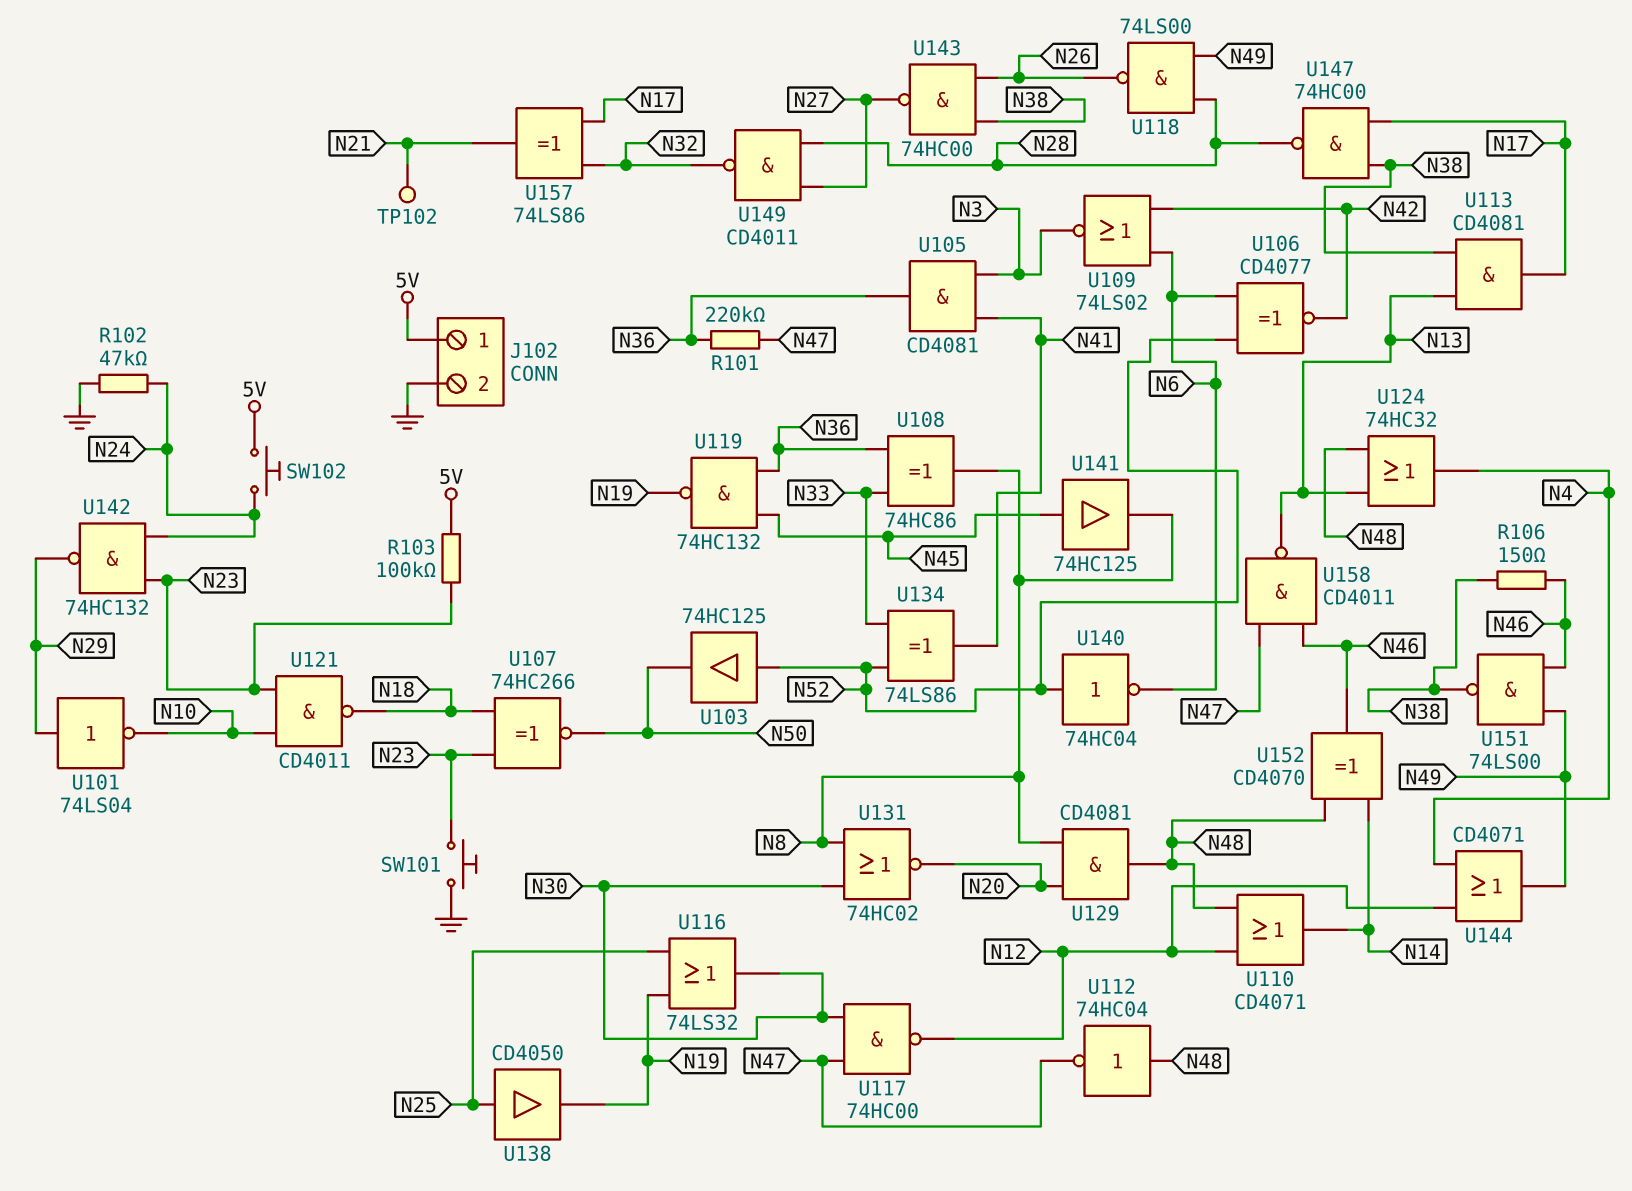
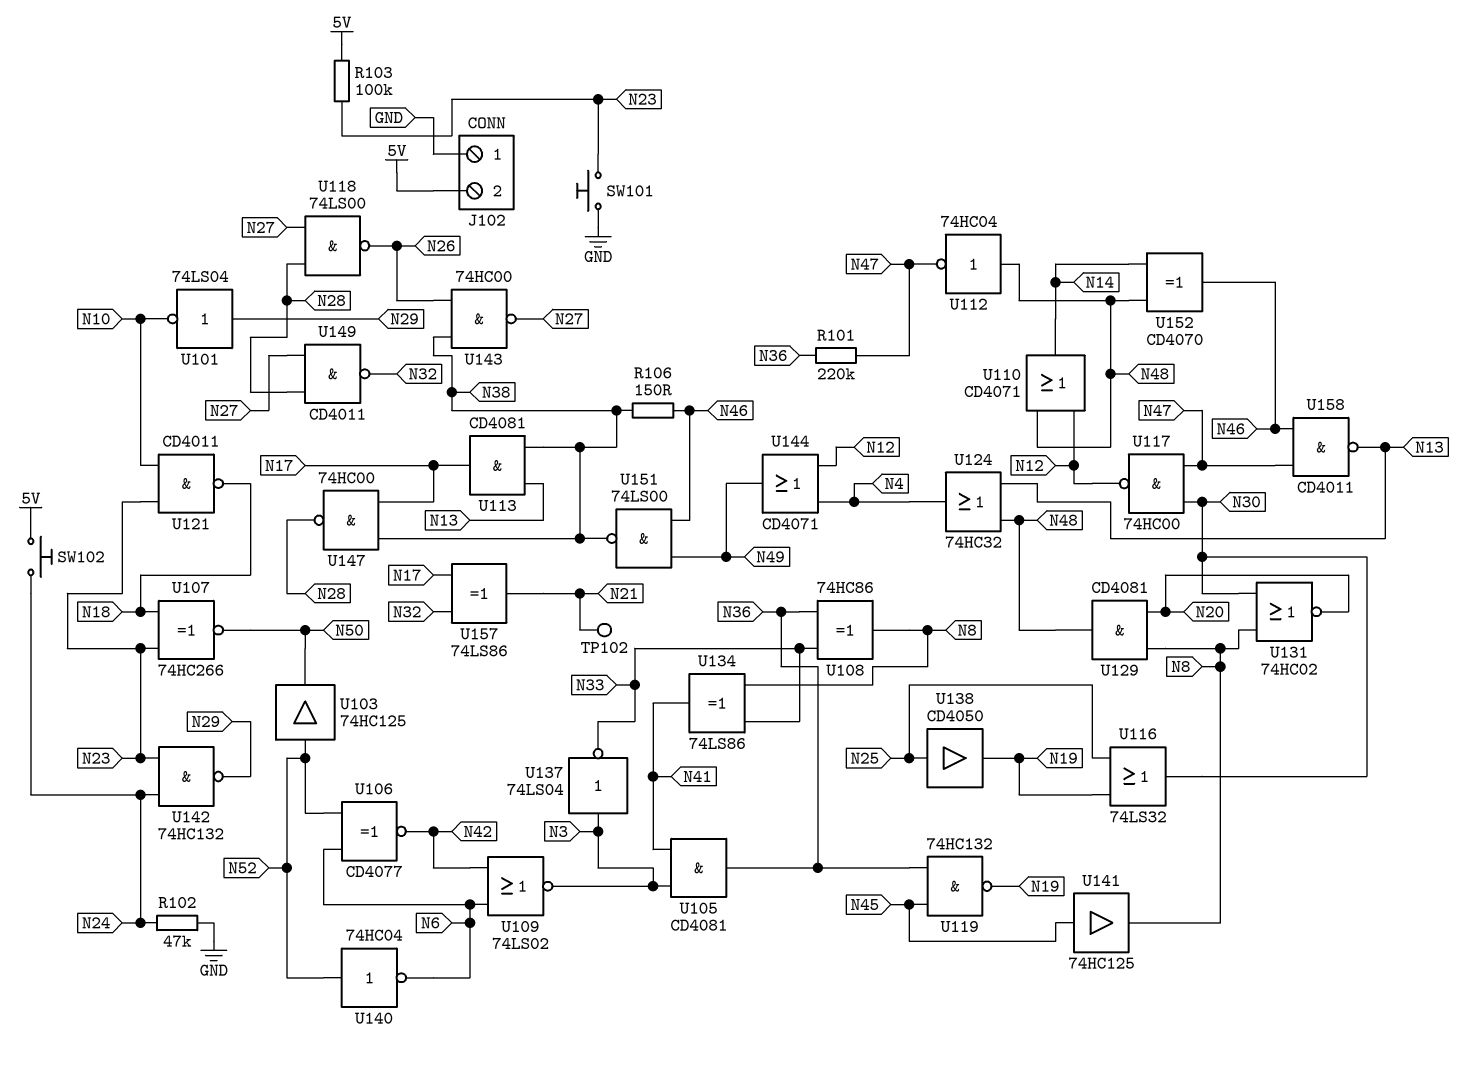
J102 pin 1: 5V -> GND
J102 pin 2: GND -> 5V
U118: NAND 74LS00 (in N28, in N49, out N26) -> NAND 74LS00 (in N27, in N28, out N26)
U134: XOR 74LS86 (in N33, in N52, out N41) -> XOR 74LS86 (in N8, in N33, out N41)
U137: none -> NOT 74LS04 (in N3, out N33)

